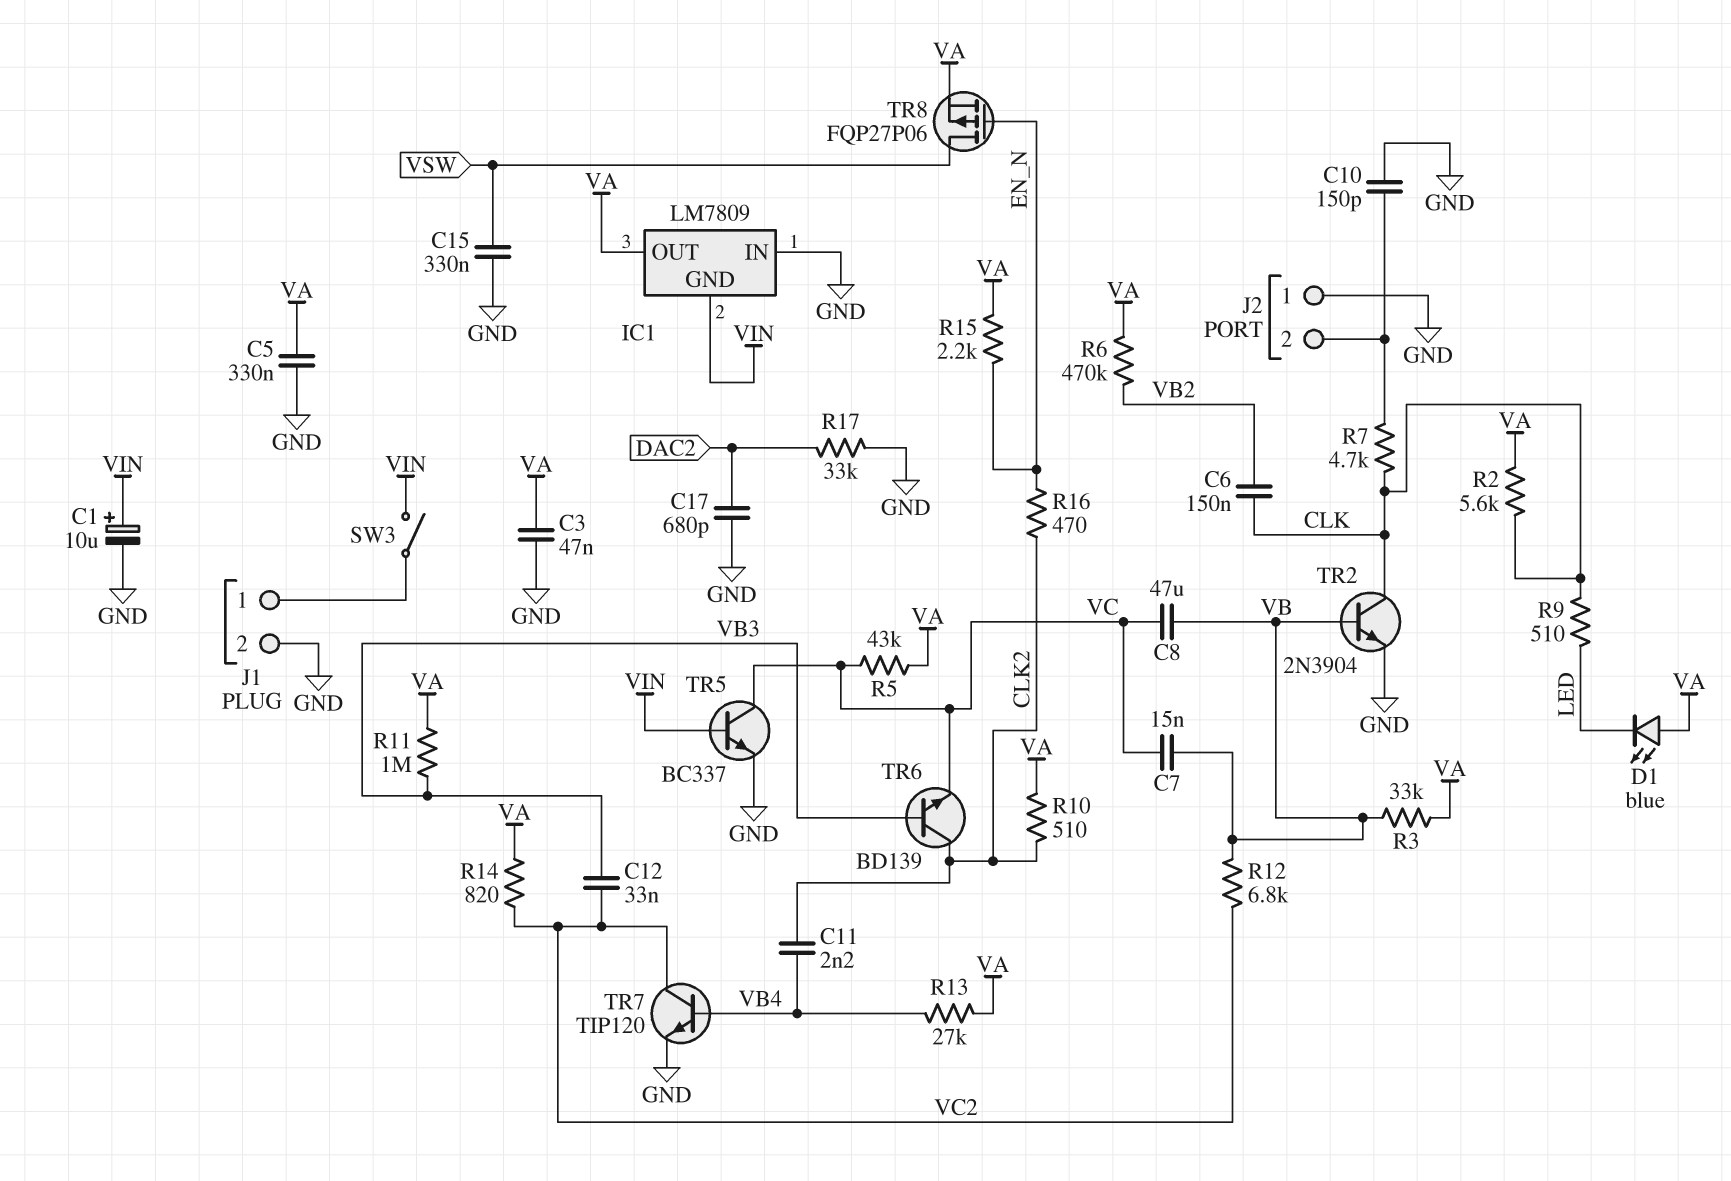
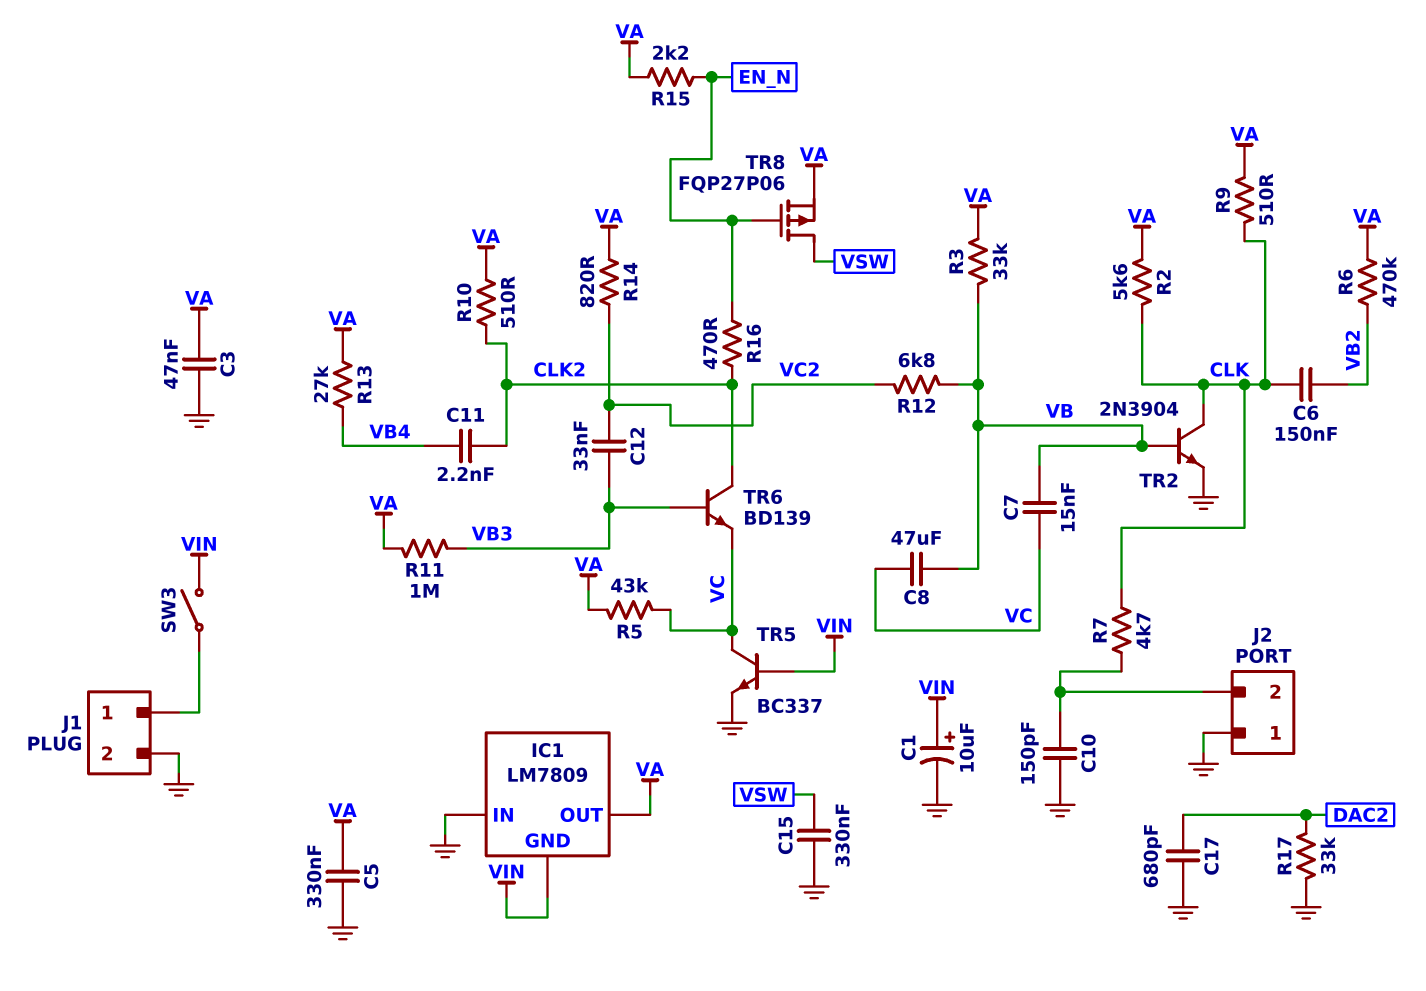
D1: LED blue (A VA, K LED) -> none
R9: 510 (CLK, LED) -> 510 (CLK, VA)
TR7: NPN TIP120 (B VB4, C VC2, E GND) -> none

